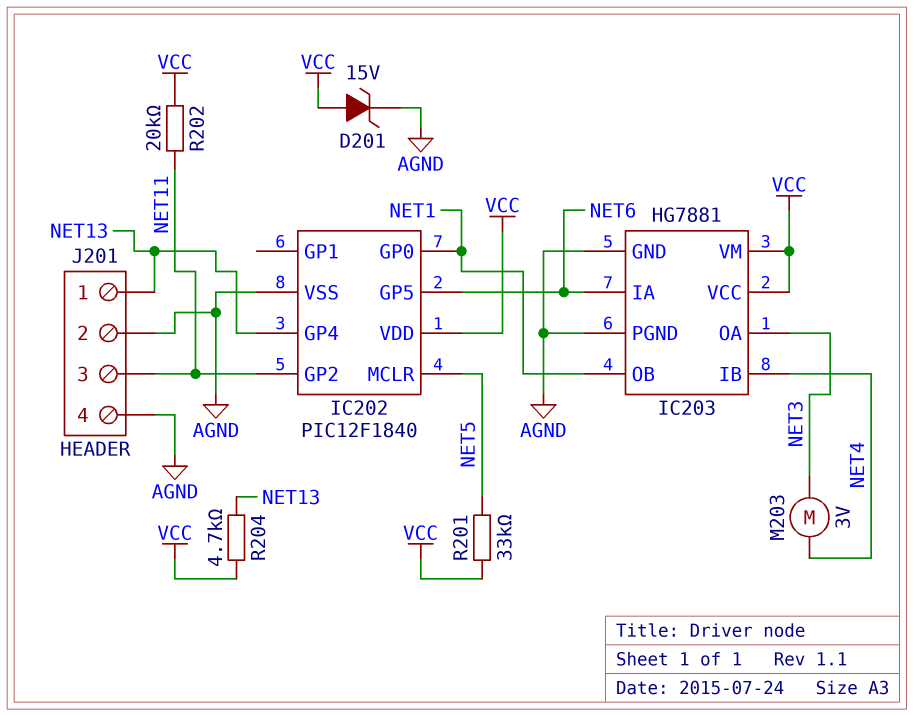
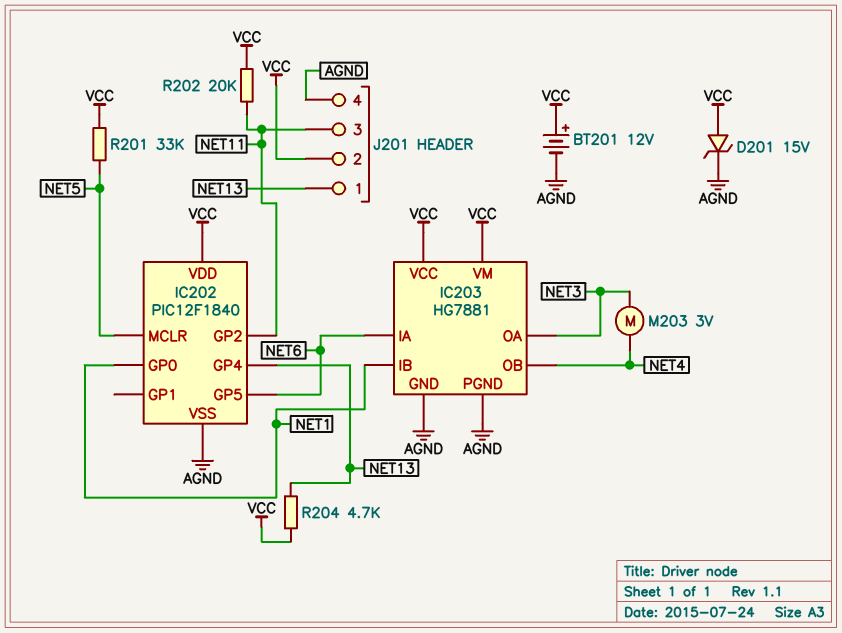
BT201: none -> 12V (plus VCC, minus AGND)
IC203 pin IB: NET4 -> NET1
IC203 pin OB: NET1 -> NET4
J201 pin 2: AGND -> VCC

